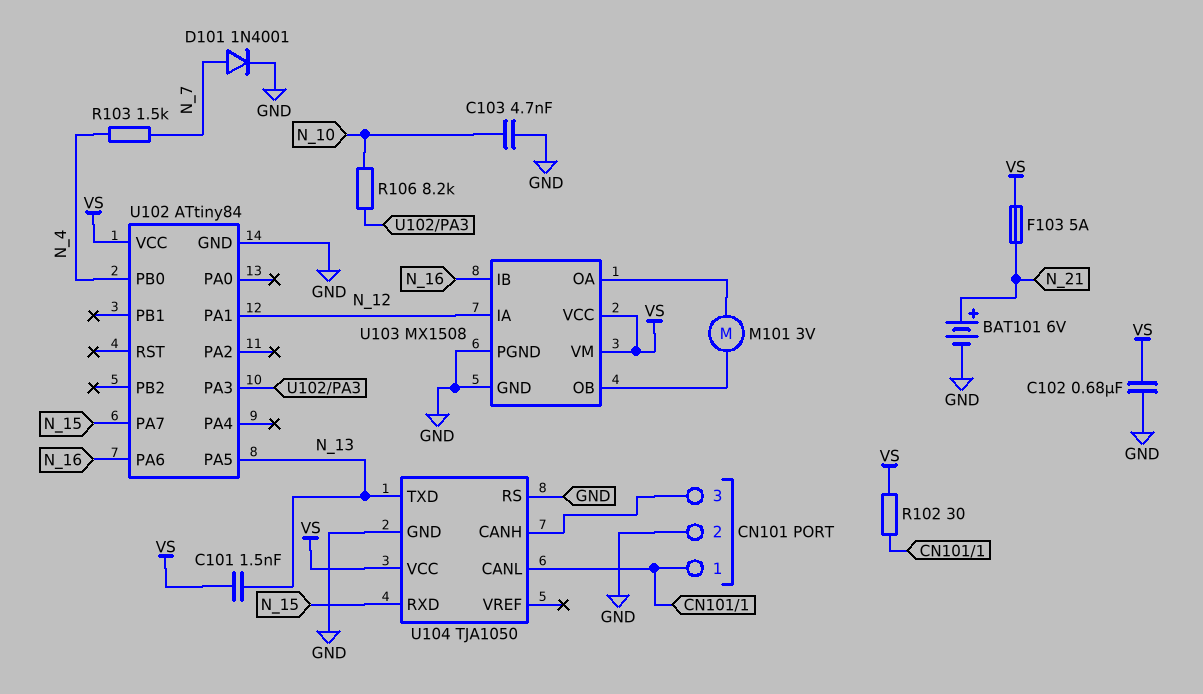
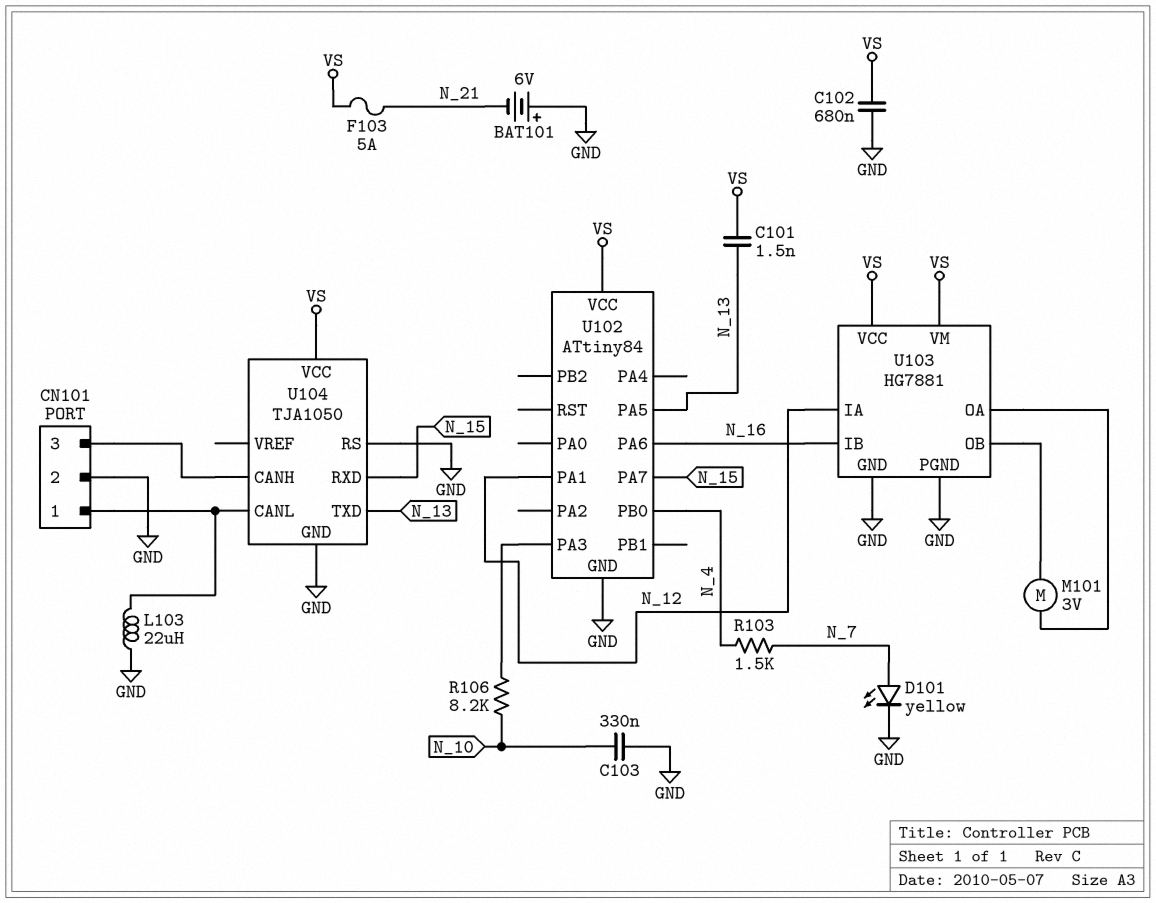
BAT101: 6V (plus N_21, minus GND) -> 6V (plus GND, minus N_21)
C103: 4.7nF (GND, N_10) -> 330nF (GND, N_10)
D101: diode 1N4001 (A N_7, K GND) -> LED yellow (A N_7, K GND)
L103: none -> 22uH (CN101/1, GND)
R102: 30 (CN101/1, VS) -> none
U103: MX1508 -> HG7881

